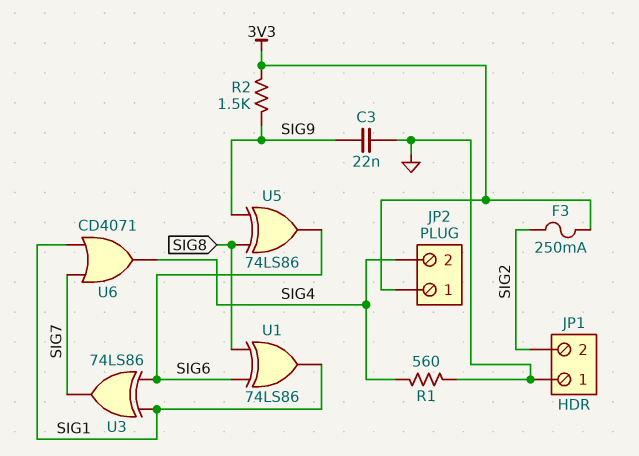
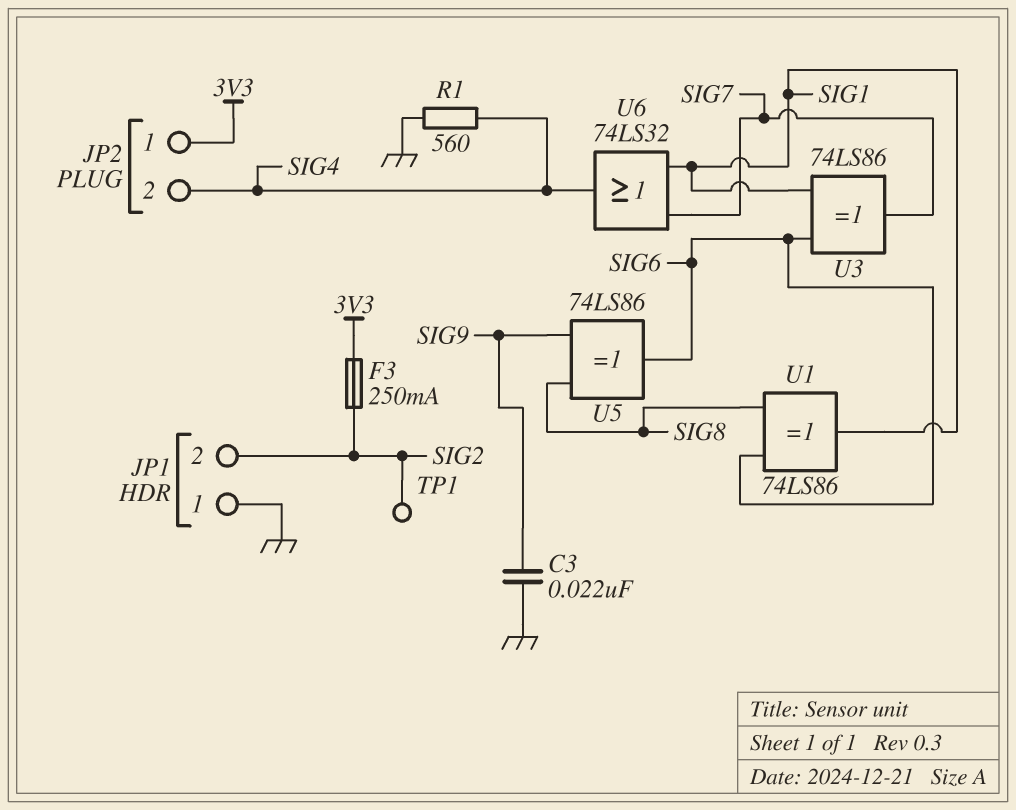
R2: 1.5k (3V3, SIG9) -> none
TP1: none -> test point (SIG2)
U6: OR CD4071 (in SIG1, in SIG7, out SIG4) -> OR 74LS32 (in SIG1, in SIG7, out SIG4)

